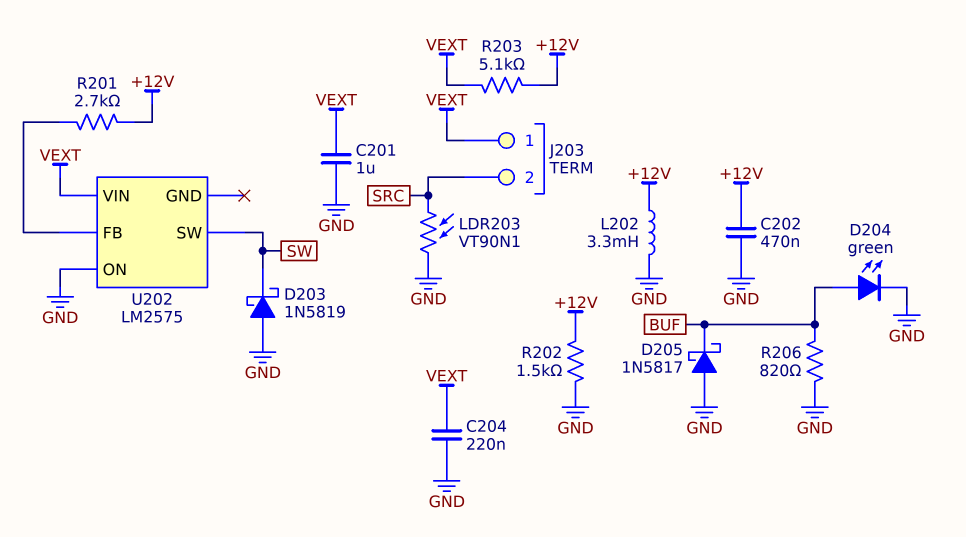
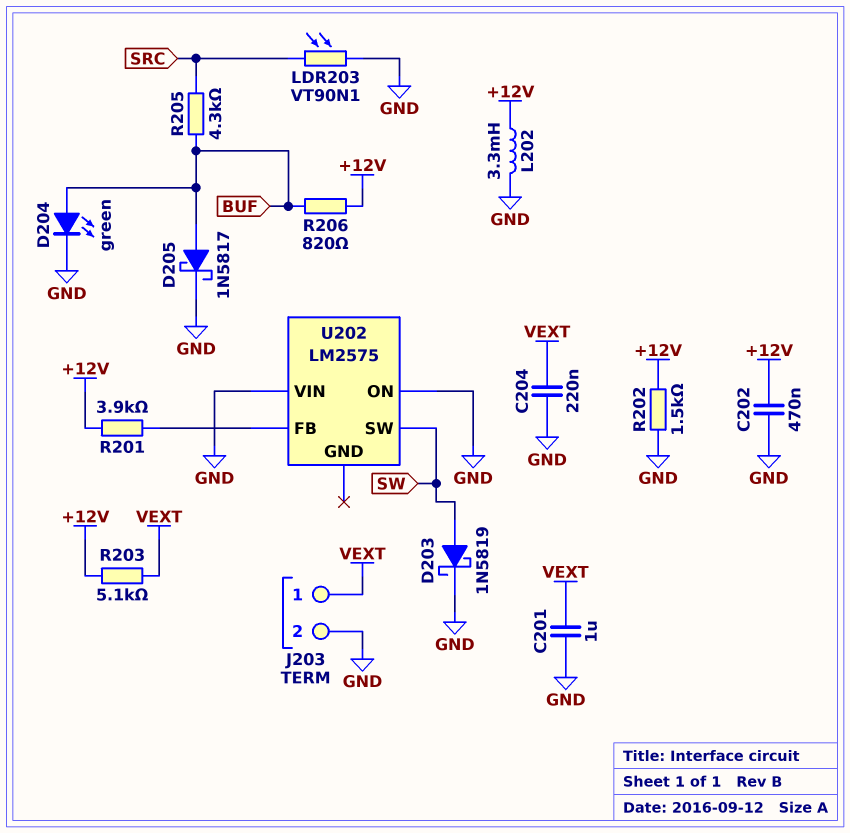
D203: schottky 1N5819 (A GND, K SW) -> schottky 1N5819 (A SW, K GND)
D205: schottky 1N5817 (A GND, K BUF) -> schottky 1N5817 (A BUF, K GND)
J203 pin 2: SRC -> GND
R201: 2.7k (+12V, U202/FB) -> 3.9k (+12V, U202/FB)
R205: none -> 4.3k (BUF, SRC)
R206: 820 (BUF, GND) -> 820 (+12V, BUF)
U202 pin VIN: VEXT -> GND

